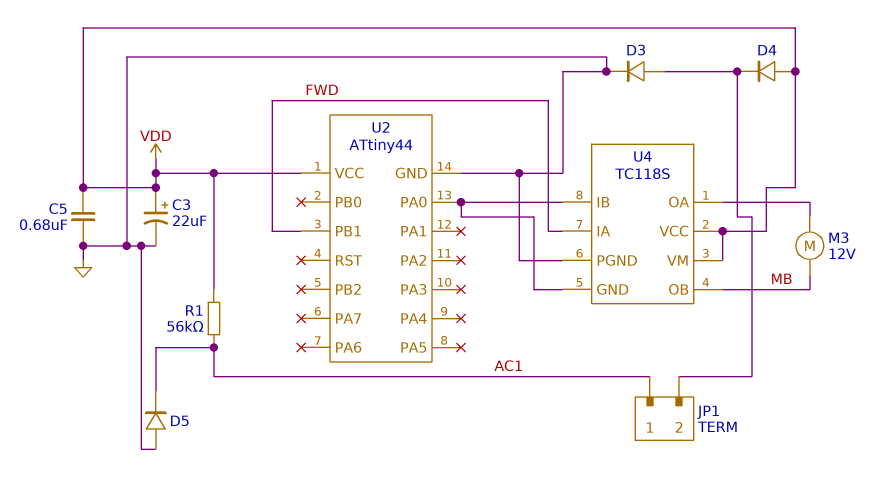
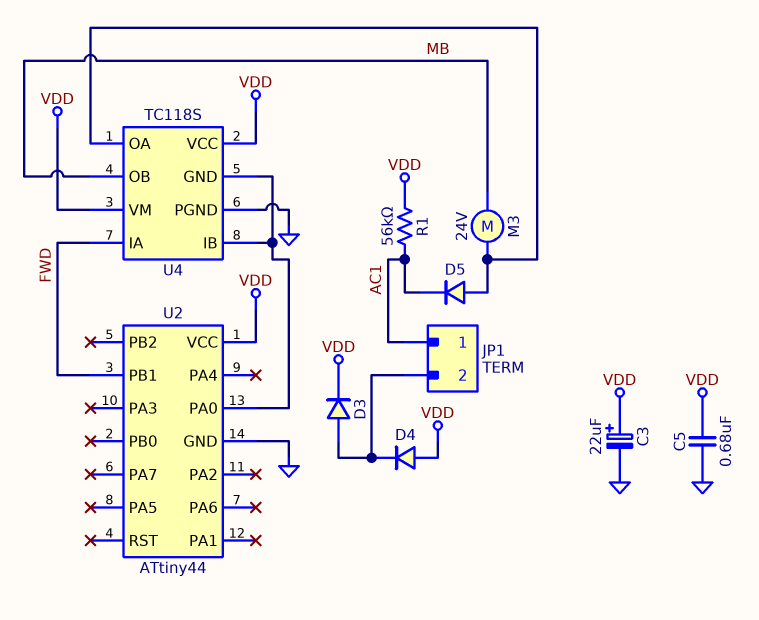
D3: diode (A JP1/2, K GND) -> diode (A JP1/2, K VDD)
D5: diode (A GND, K AC1) -> diode (A U4/OA, K AC1)
M3: motor 12V (MB, U4/OA) -> motor 24V (MB, U4/OA)

